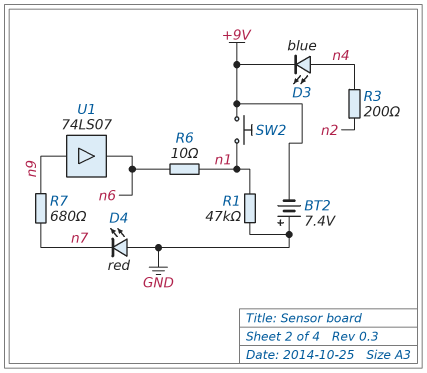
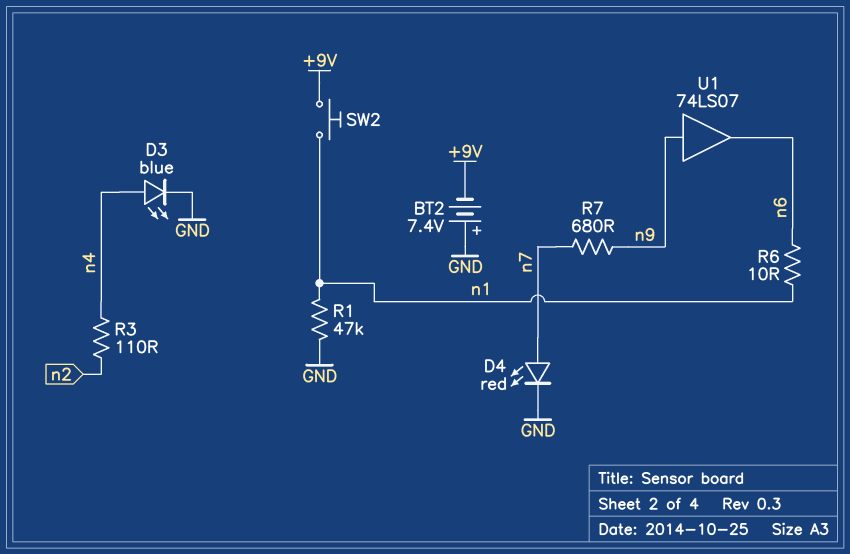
D3: LED blue (A n4, K +9V) -> LED blue (A n4, K GND)
D4: LED red (A GND, K n7) -> LED red (A n7, K GND)
R3: 200 (n2, n4) -> 110 (n2, n4)

